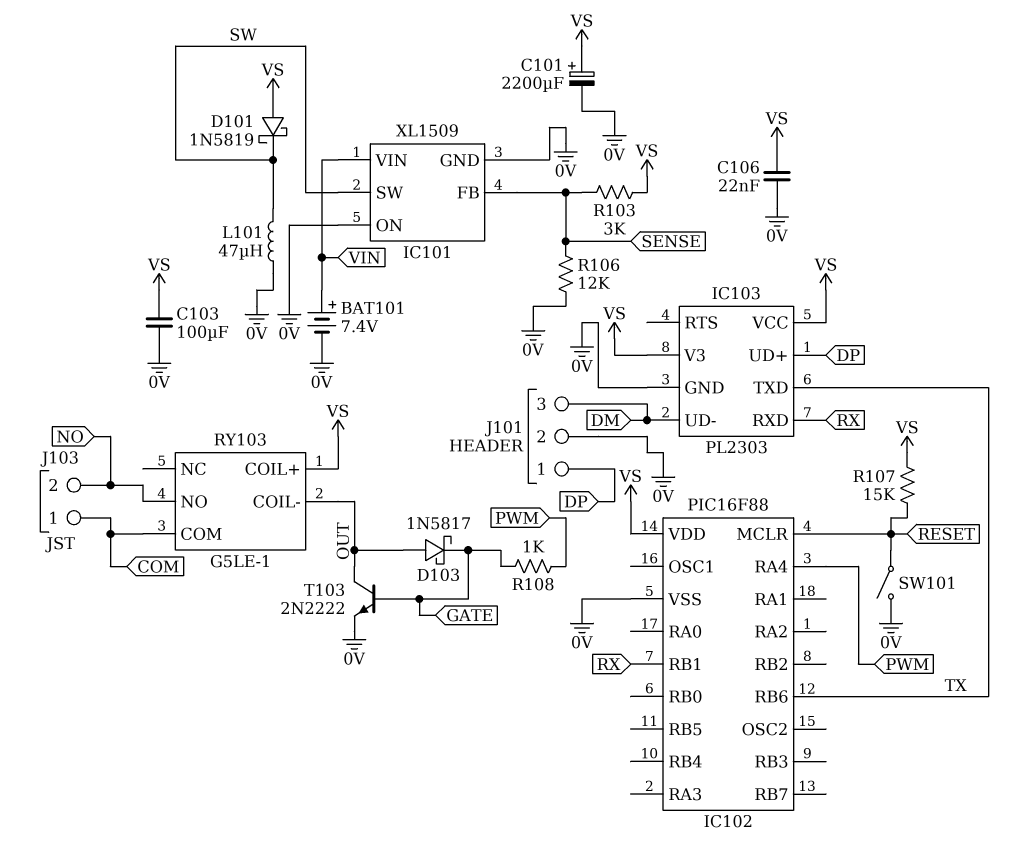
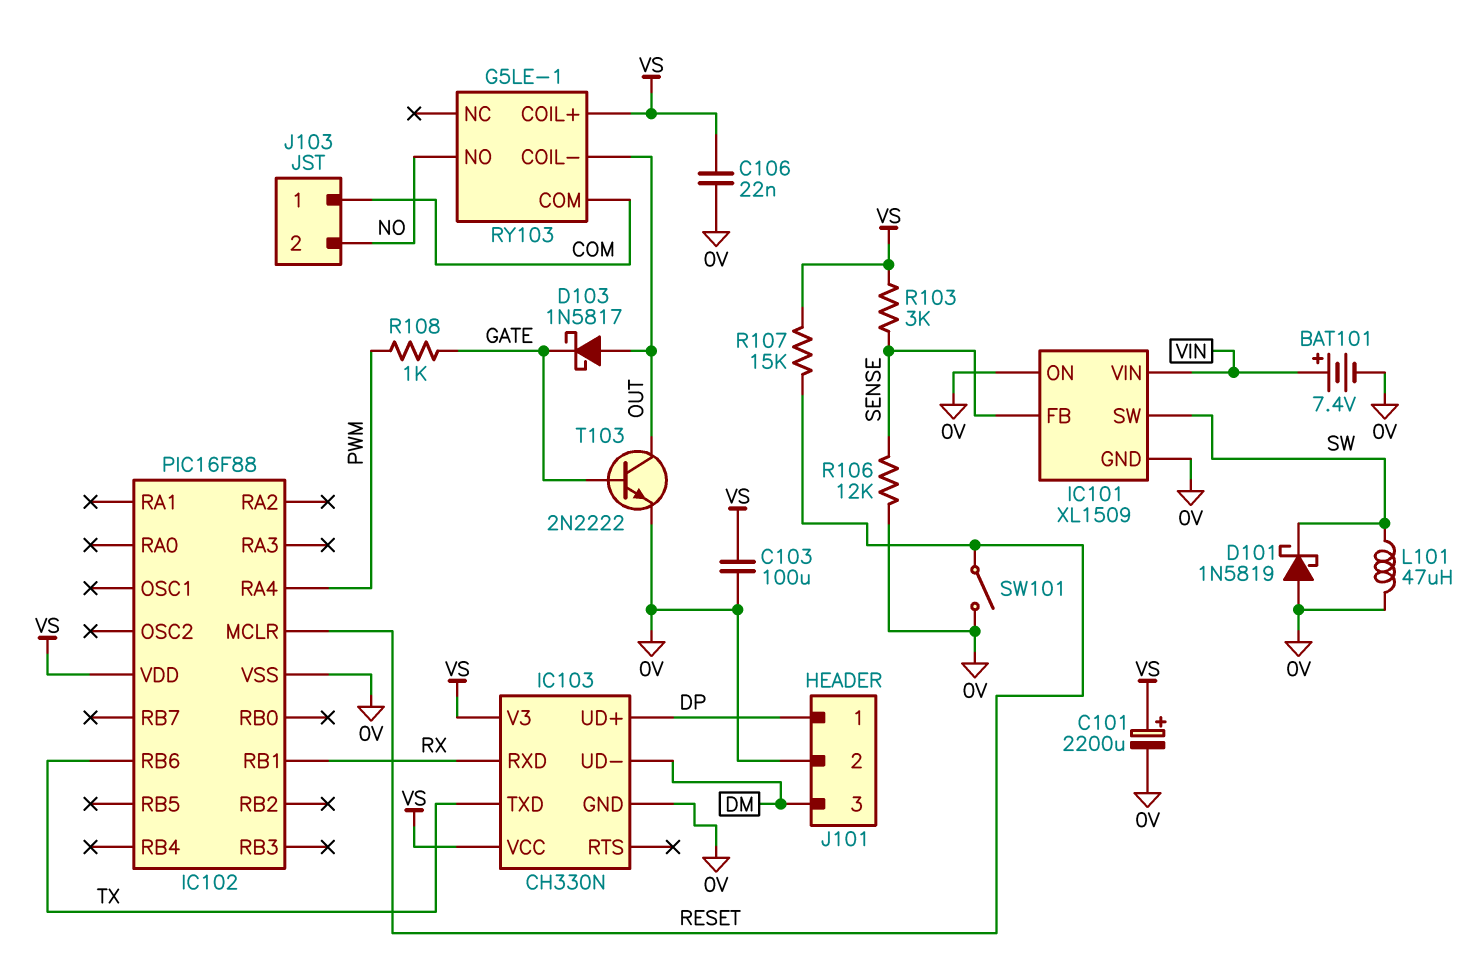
D101: schottky 1N5819 (A VS, K SW) -> schottky 1N5819 (A 0V, K SW)
IC103: PL2303 -> CH330N

